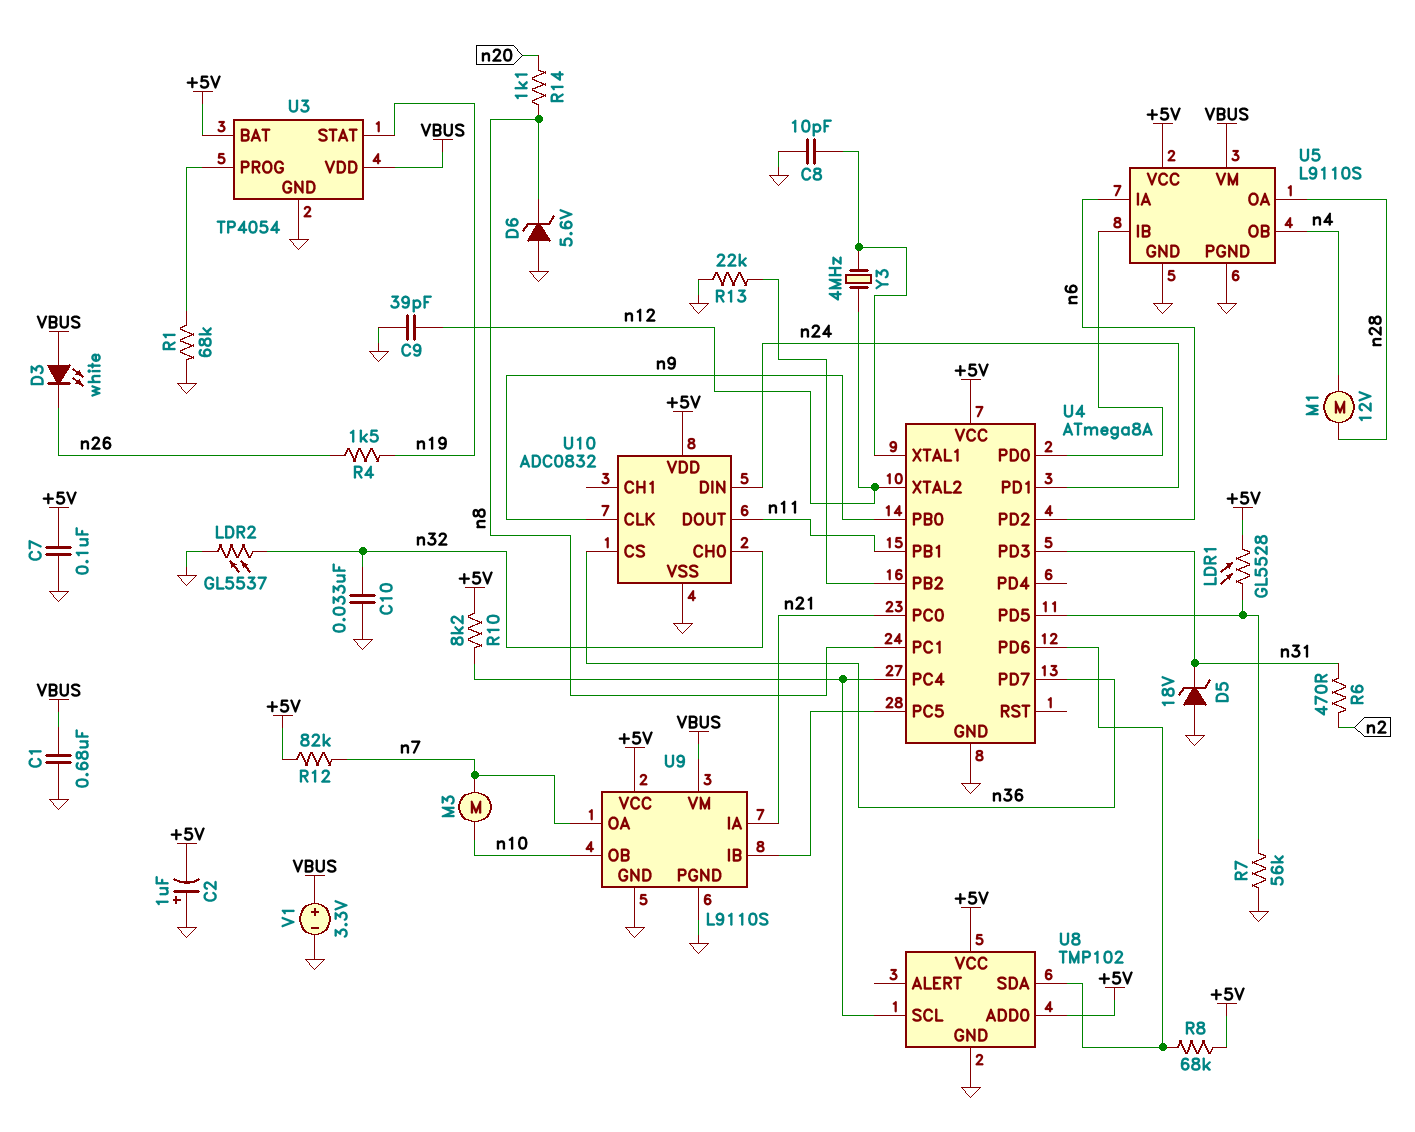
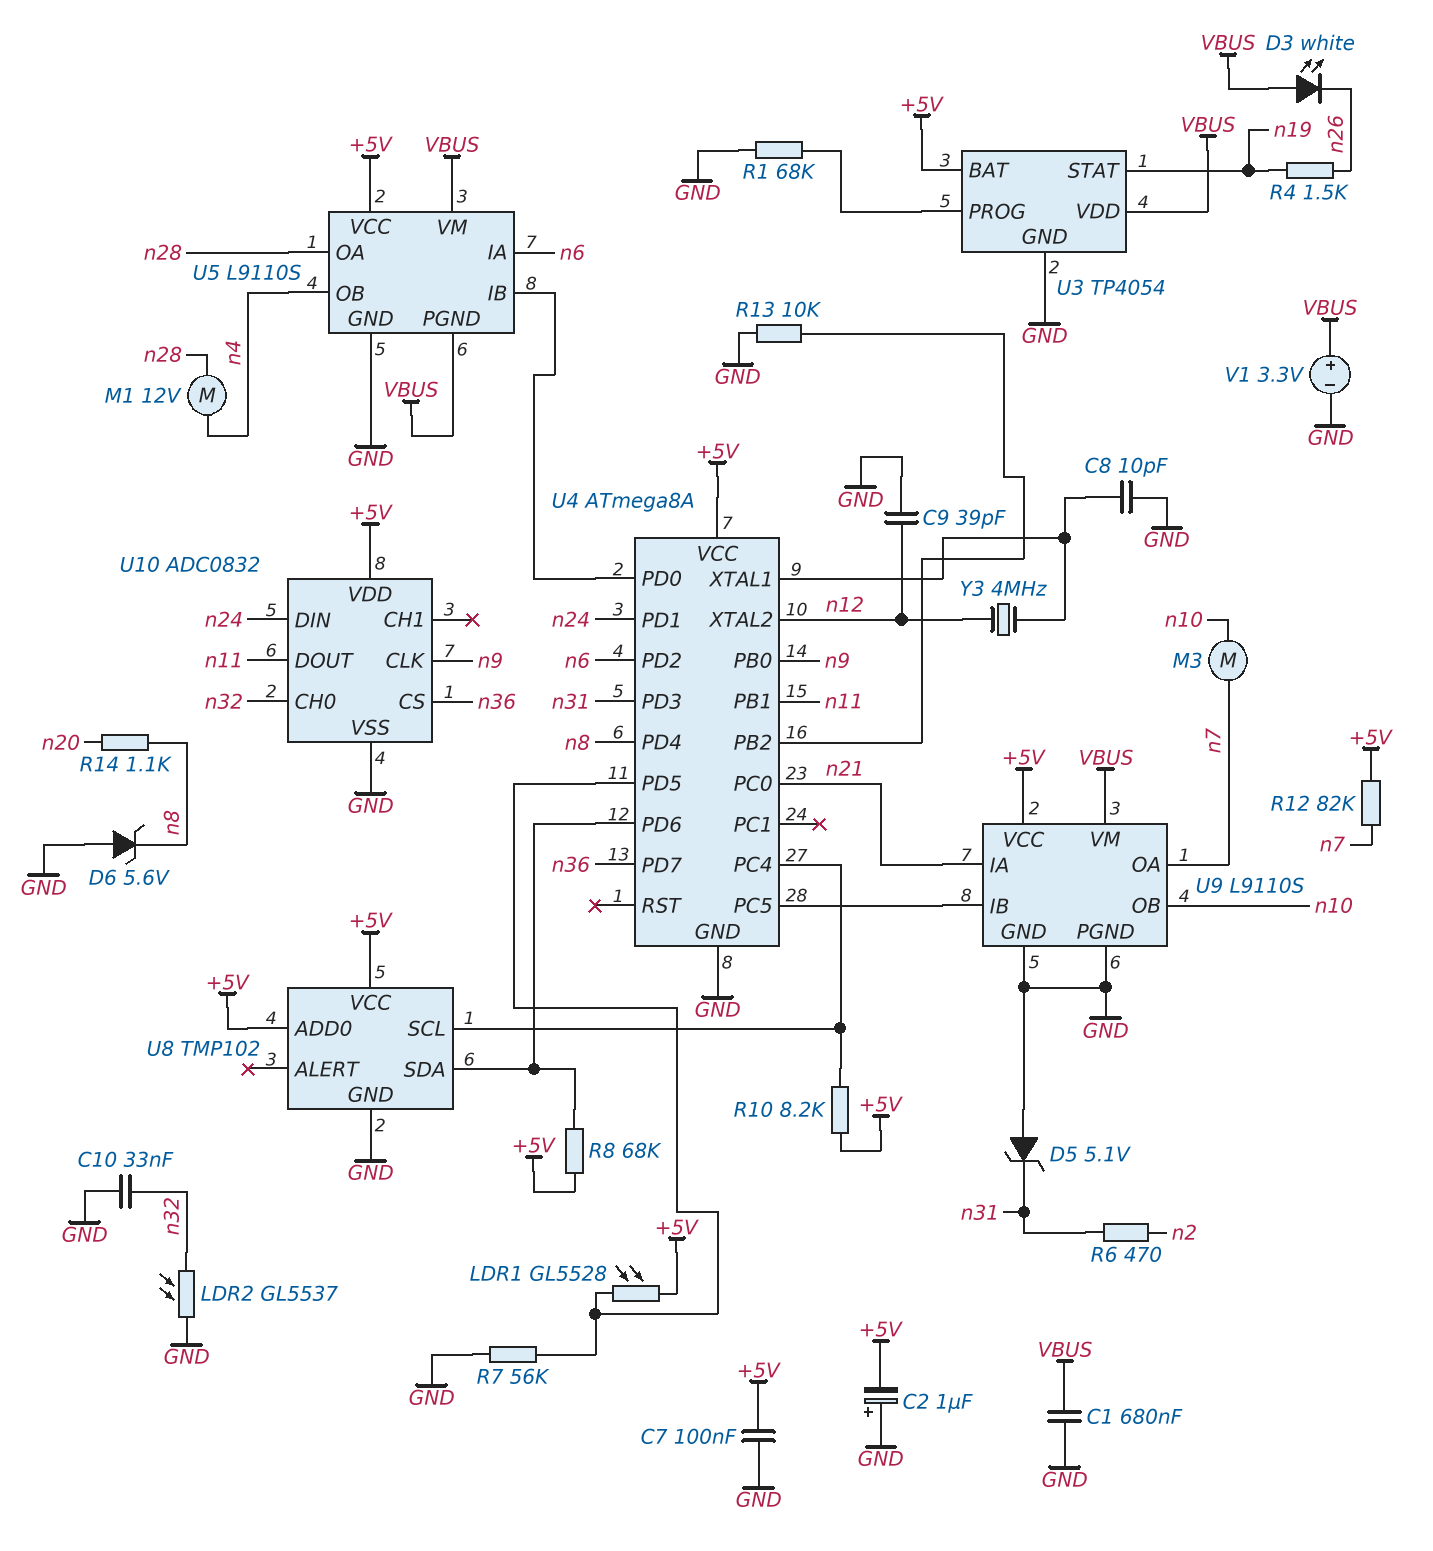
D5: zener 18V (A GND, K n31) -> zener 5.1V (A GND, K n31)
R13: 22k (GND, U4/PB2) -> 10k (GND, U4/PB2)
U4 pin PC1: n8 -> none
U4 pin PD4: none -> n8
U5 pin PGND: GND -> VBUS

